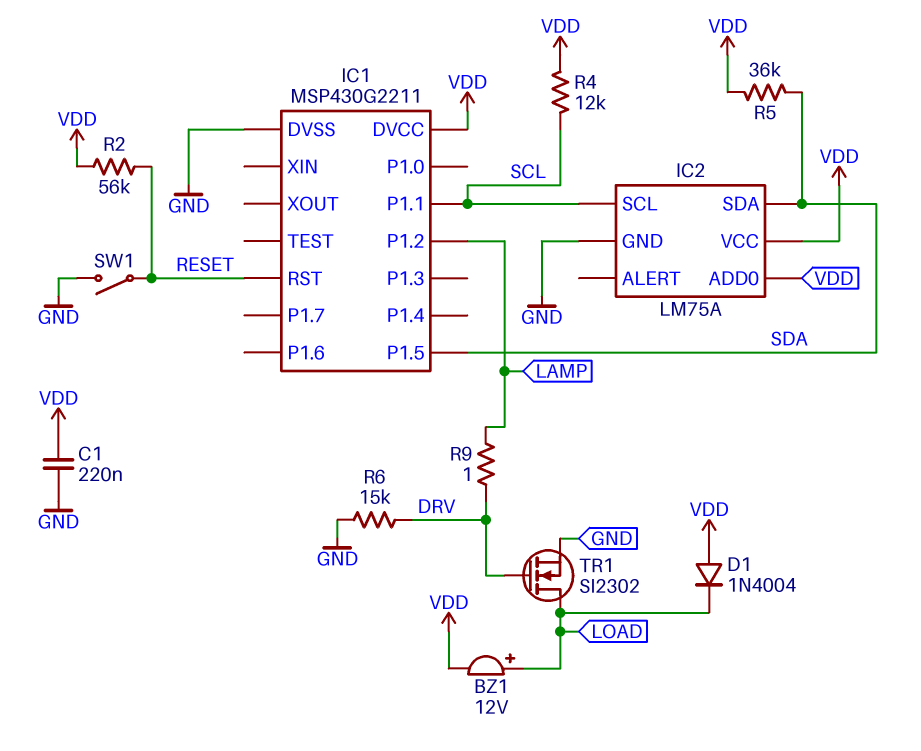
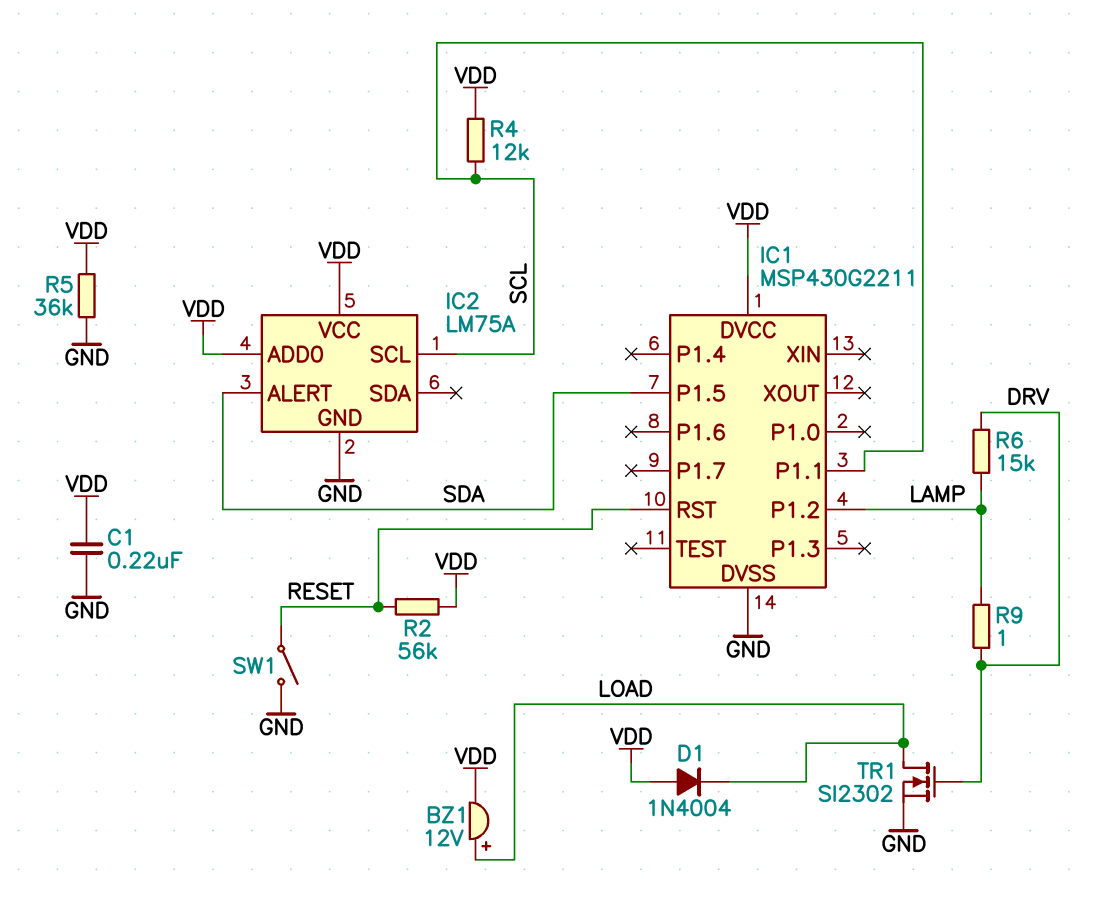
IC2 pin ALERT: none -> SDA
IC2 pin SDA: SDA -> none
R5: 36k (SDA, VDD) -> 36k (GND, VDD)
R6: 15k (DRV, GND) -> 15k (DRV, LAMP)

